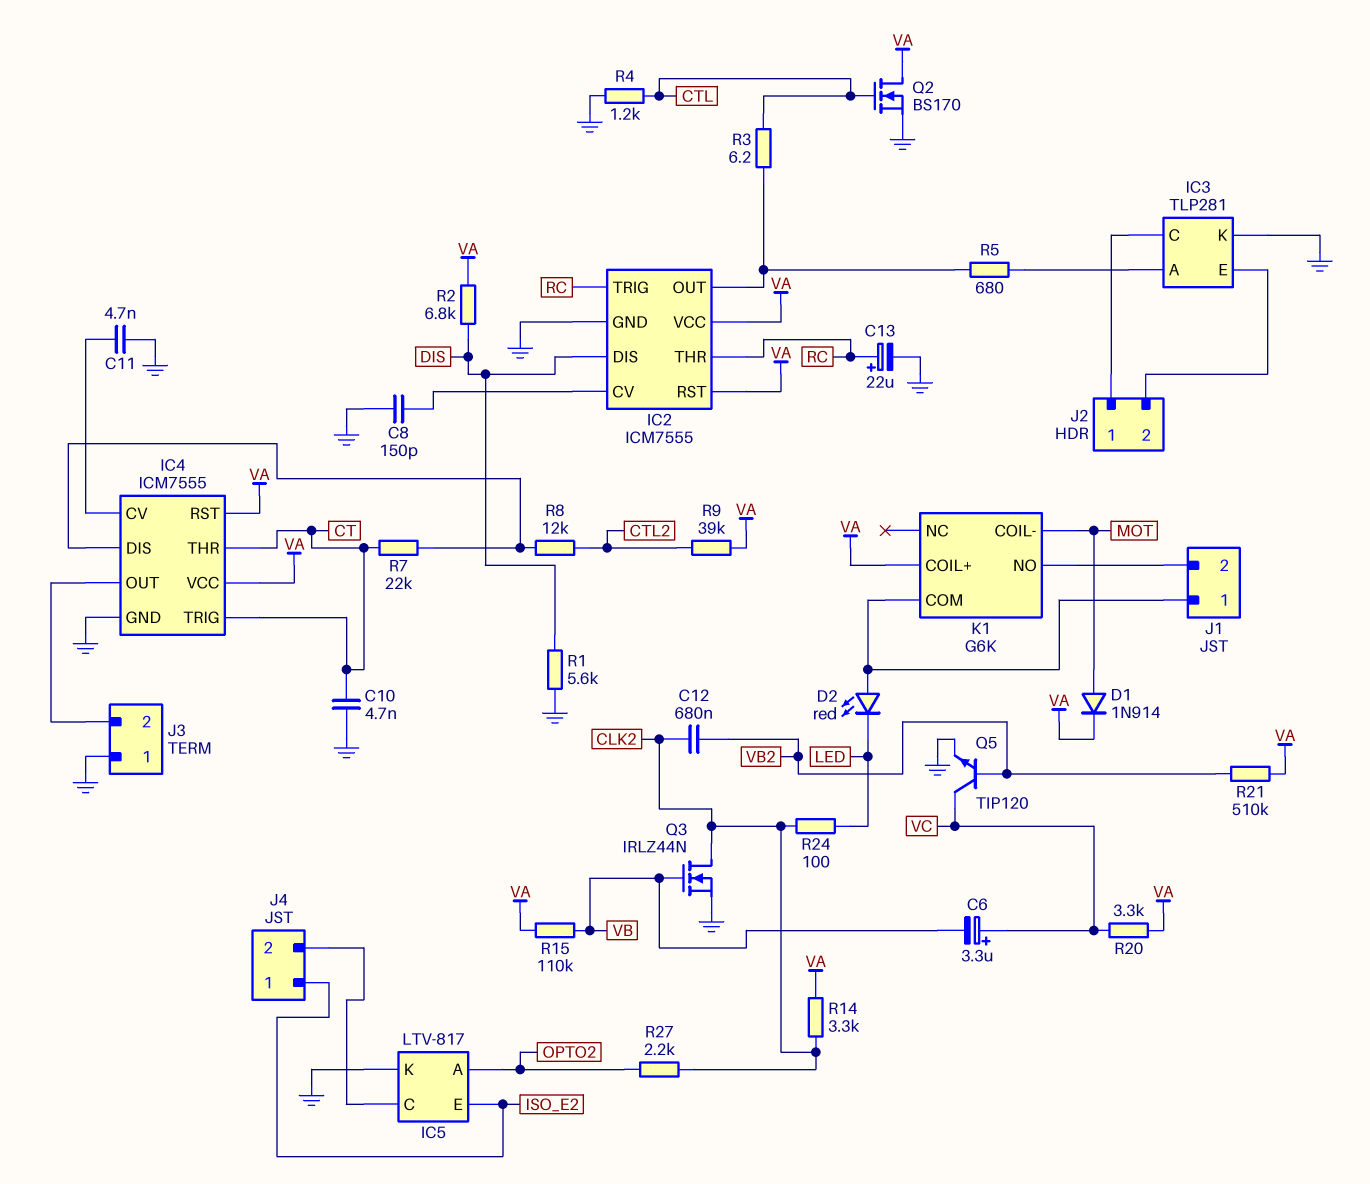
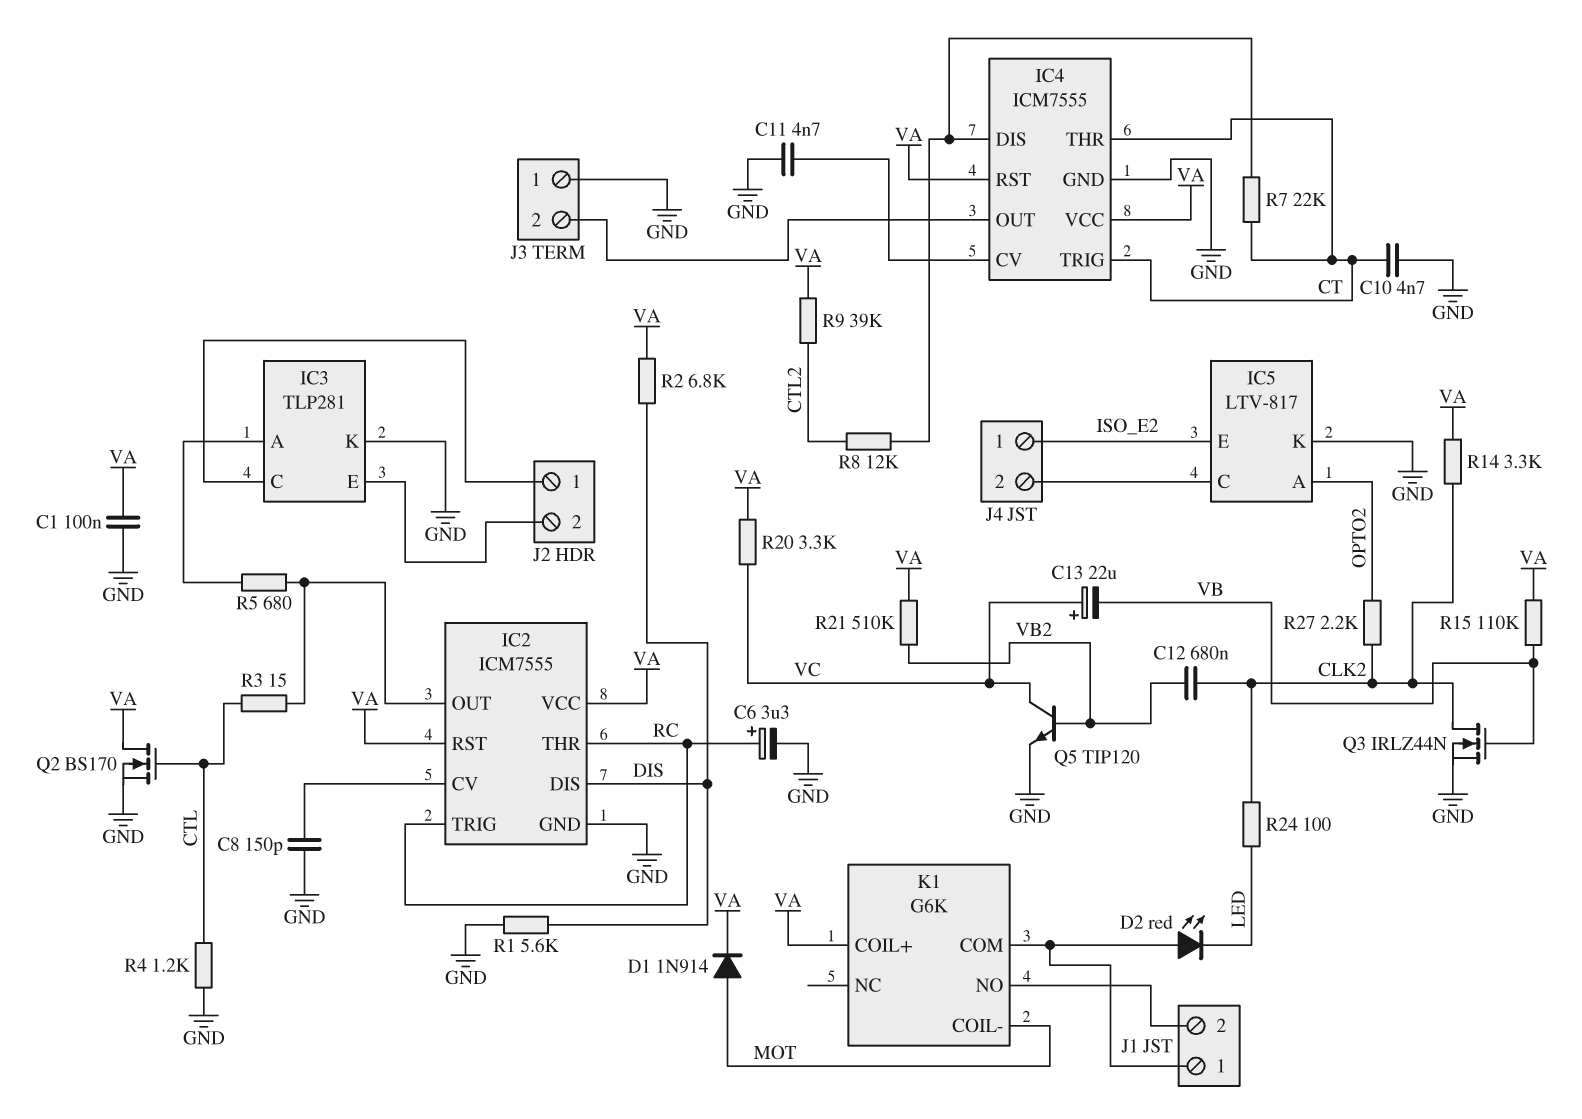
C1: none -> 100nF (GND, VA)
C6: 3.3uF (plus VC, minus VB) -> 3.3uF (plus RC, minus GND)
C13: 22uF (plus RC, minus GND) -> 22uF (plus VC, minus VB)
R3: 6.2 (CTL, IC2/OUT) -> 15 (CTL, IC2/OUT)

